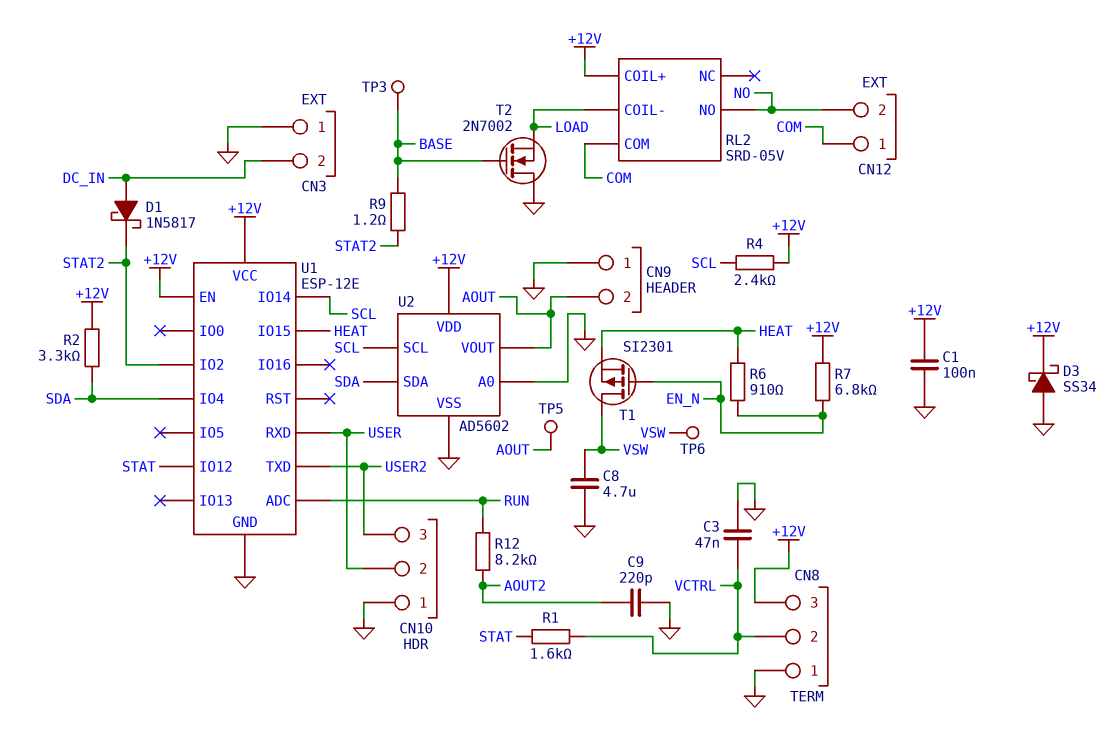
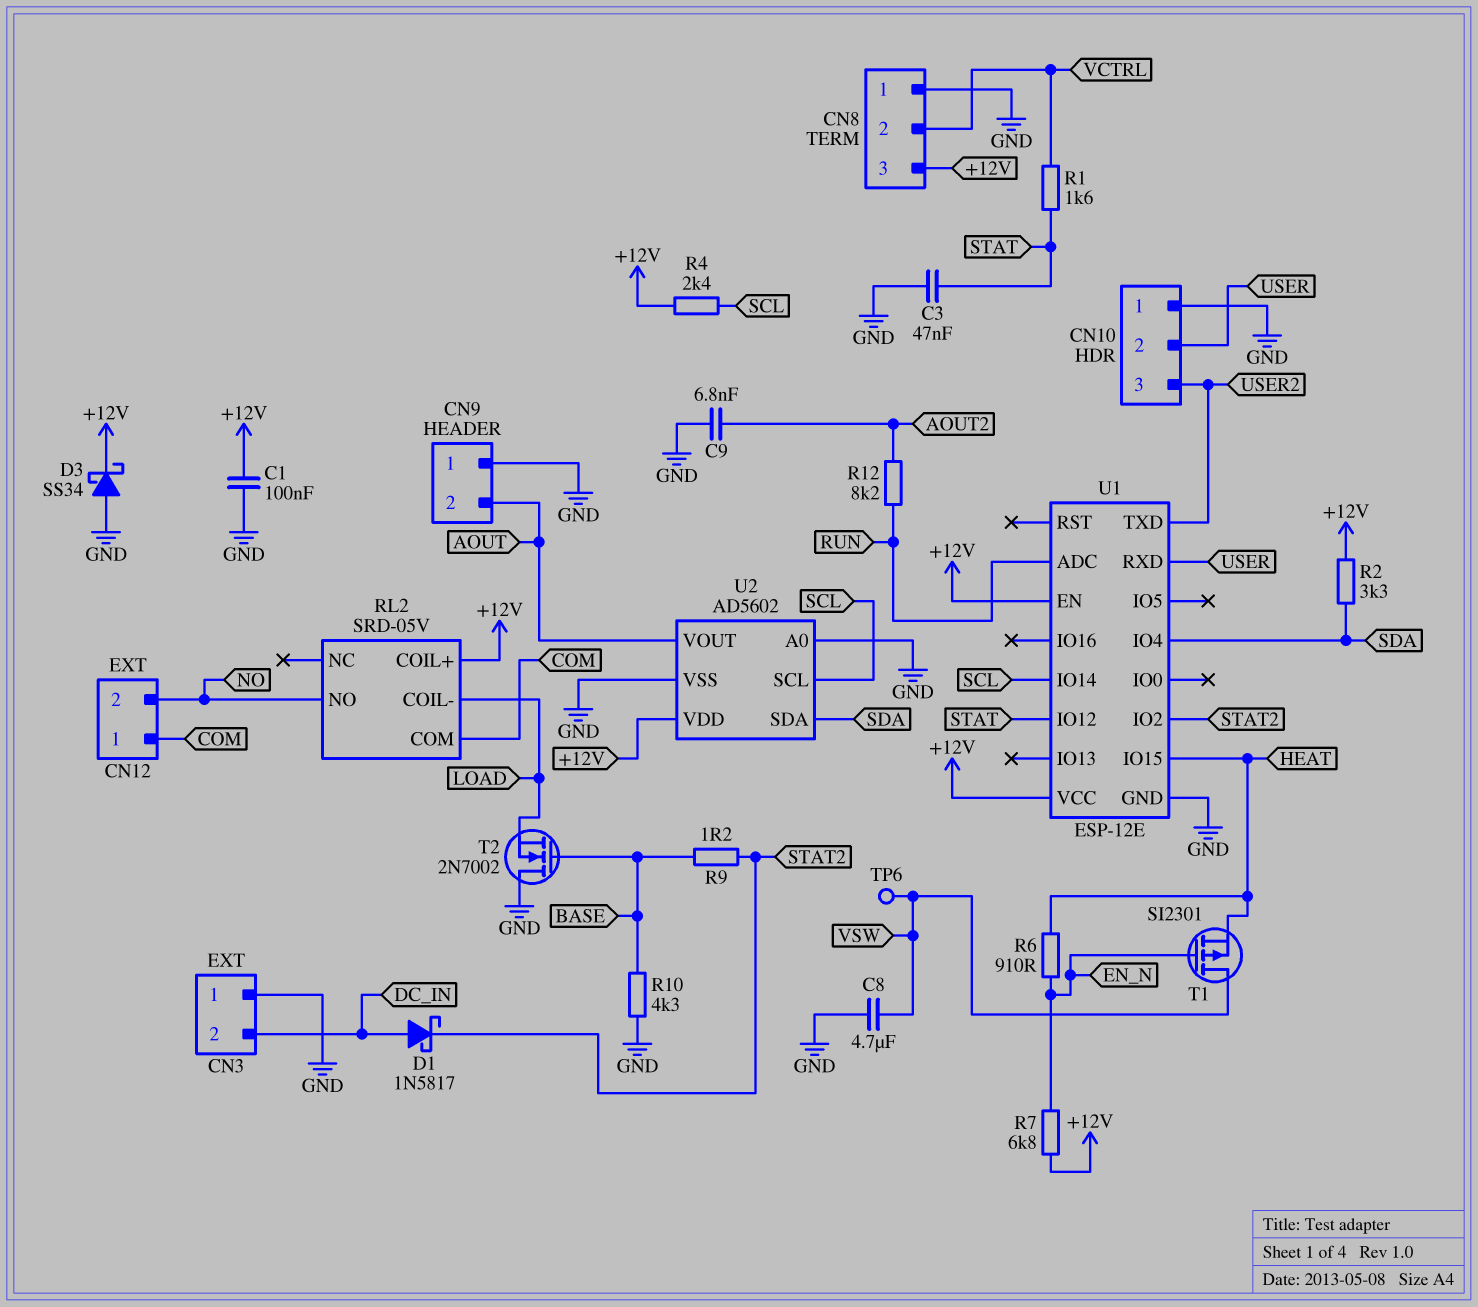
C3: 47nF (GND, VCTRL) -> 47nF (GND, STAT)
C9: 220pF (AOUT2, GND) -> 6.8nF (AOUT2, GND)
R10: none -> 4.3k (BASE, GND)
TP3: test point (BASE) -> none
TP5: test point (AOUT) -> none

